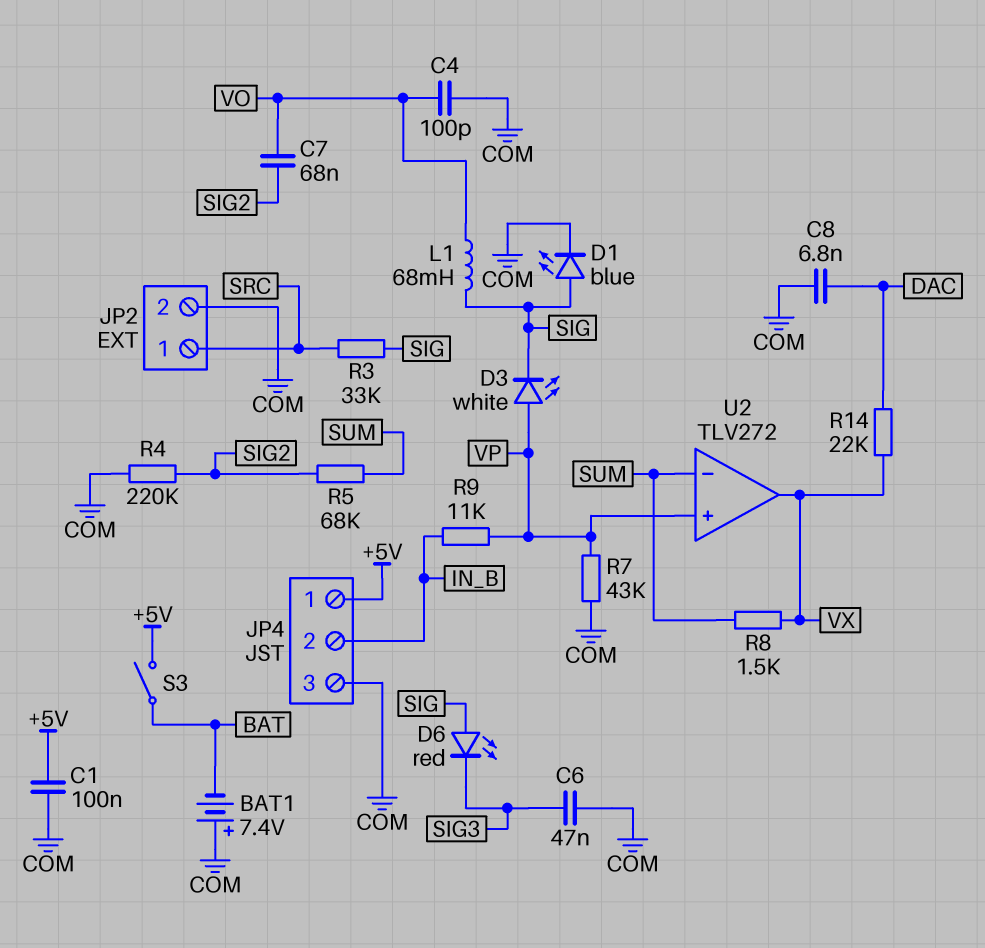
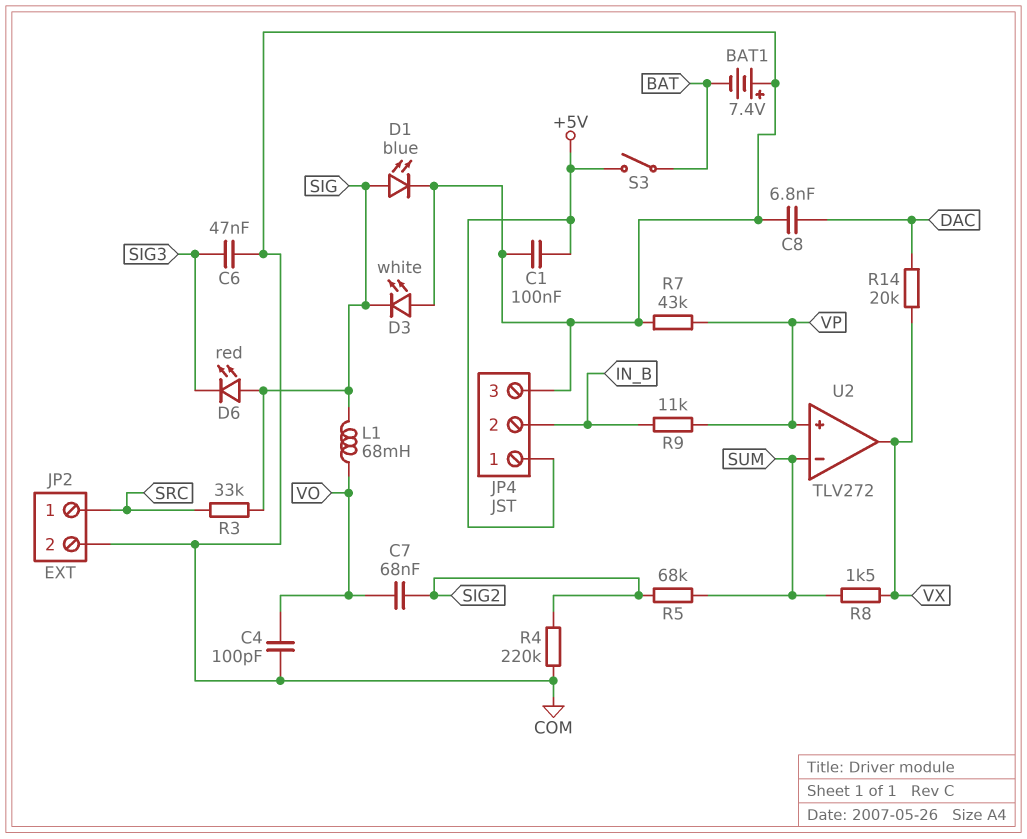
D3: LED white (A VP, K SIG) -> LED white (A COM, K SIG)
R14: 22k (DAC, VX) -> 20k (DAC, VX)

